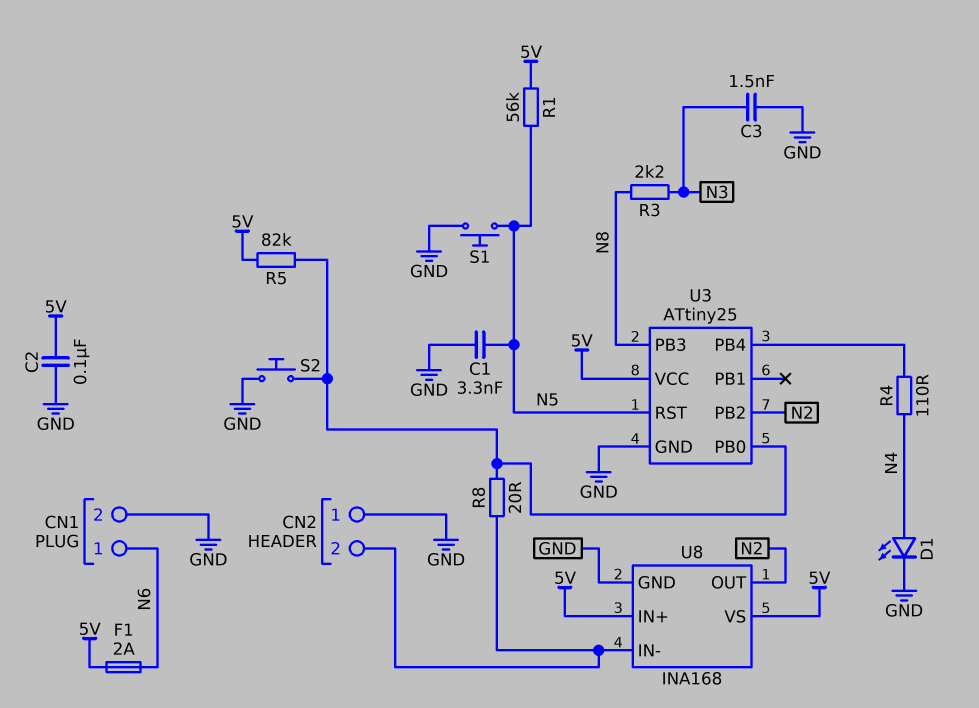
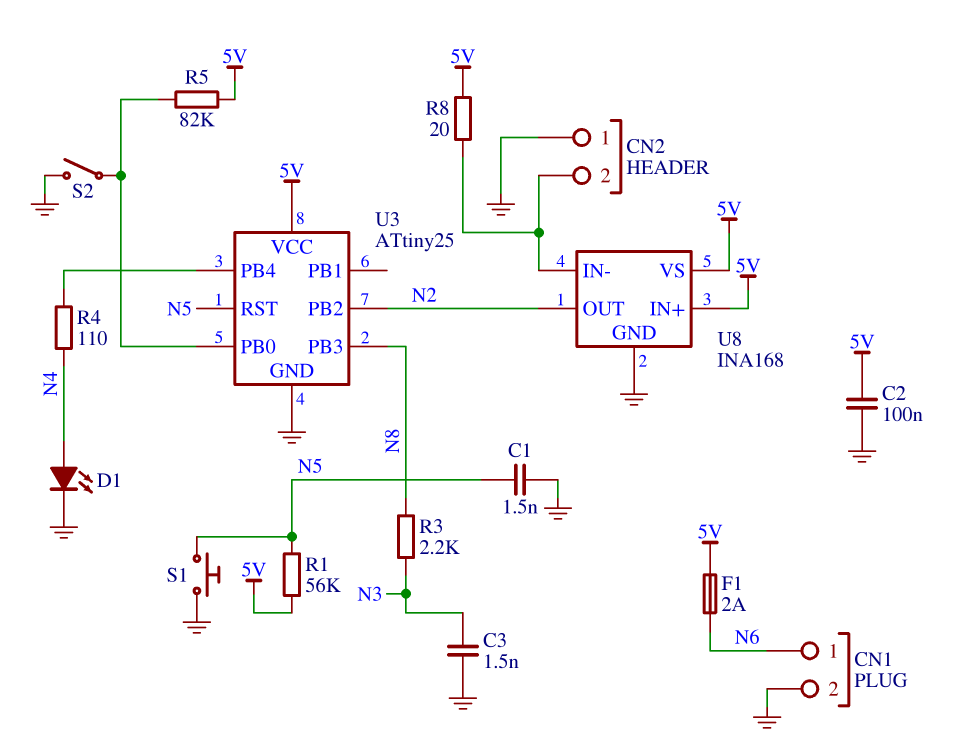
C1: 3.3nF (GND, N5) -> 1.5nF (GND, N5)
R8: 20 (CN2/2, U3/PB0) -> 20 (5V, CN2/2)
S2: button (GND, U3/PB0) -> switch (GND, U3/PB0)

